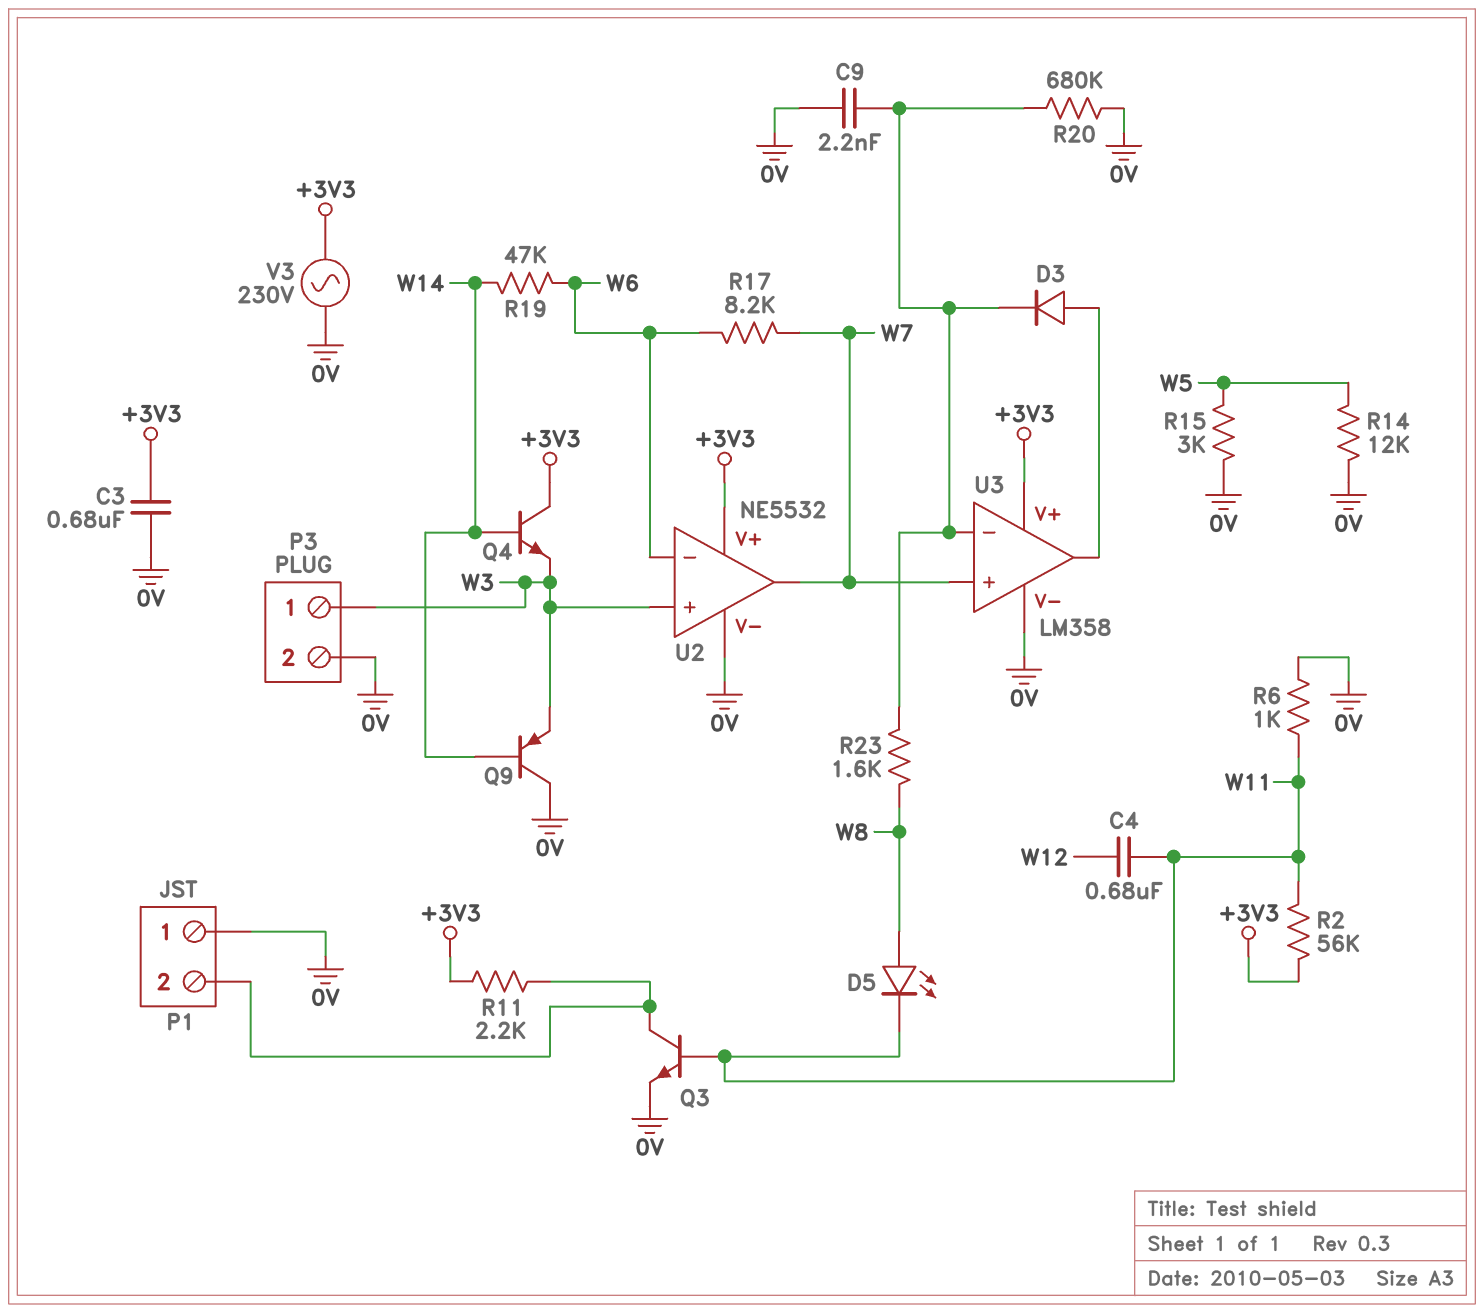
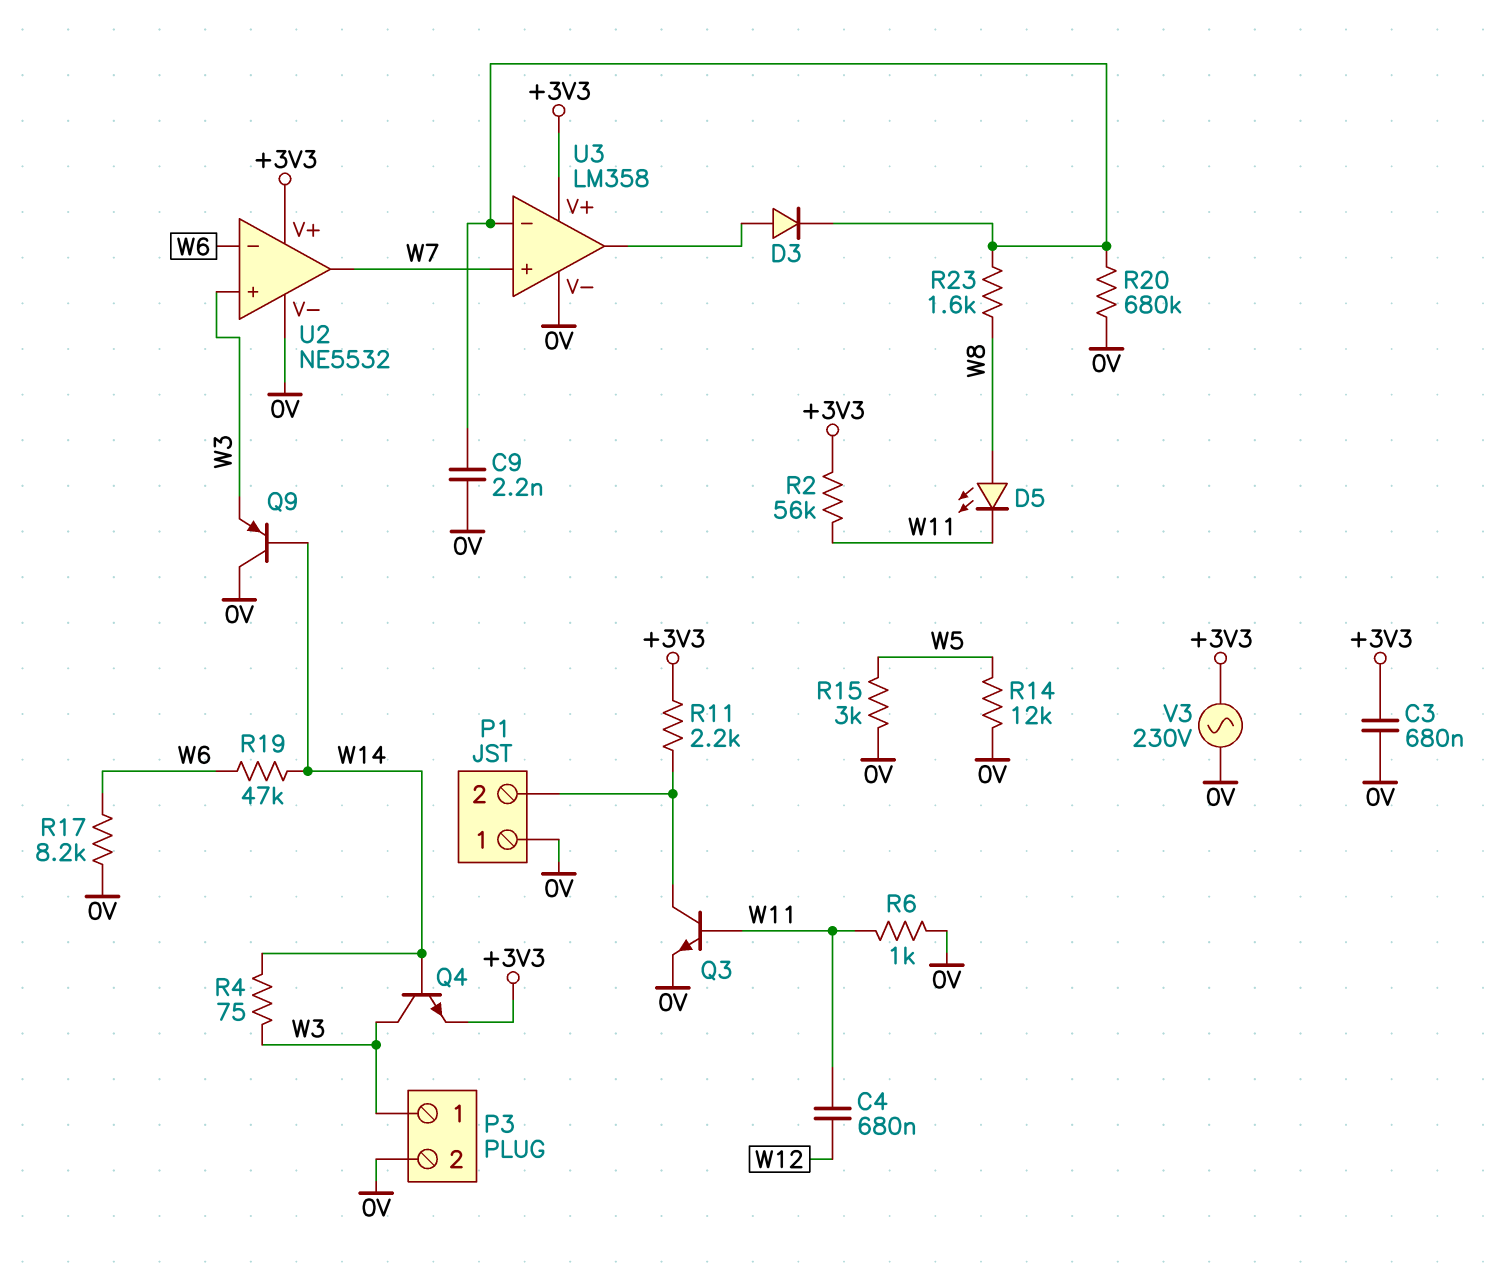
Q4: NPN (B W14, C +3V3, E W3) -> NPN (B W14, C W3, E +3V3)
R4: none -> 75 (W3, W14)
R17: 8.2k (W6, W7) -> 8.2k (0V, W6)

